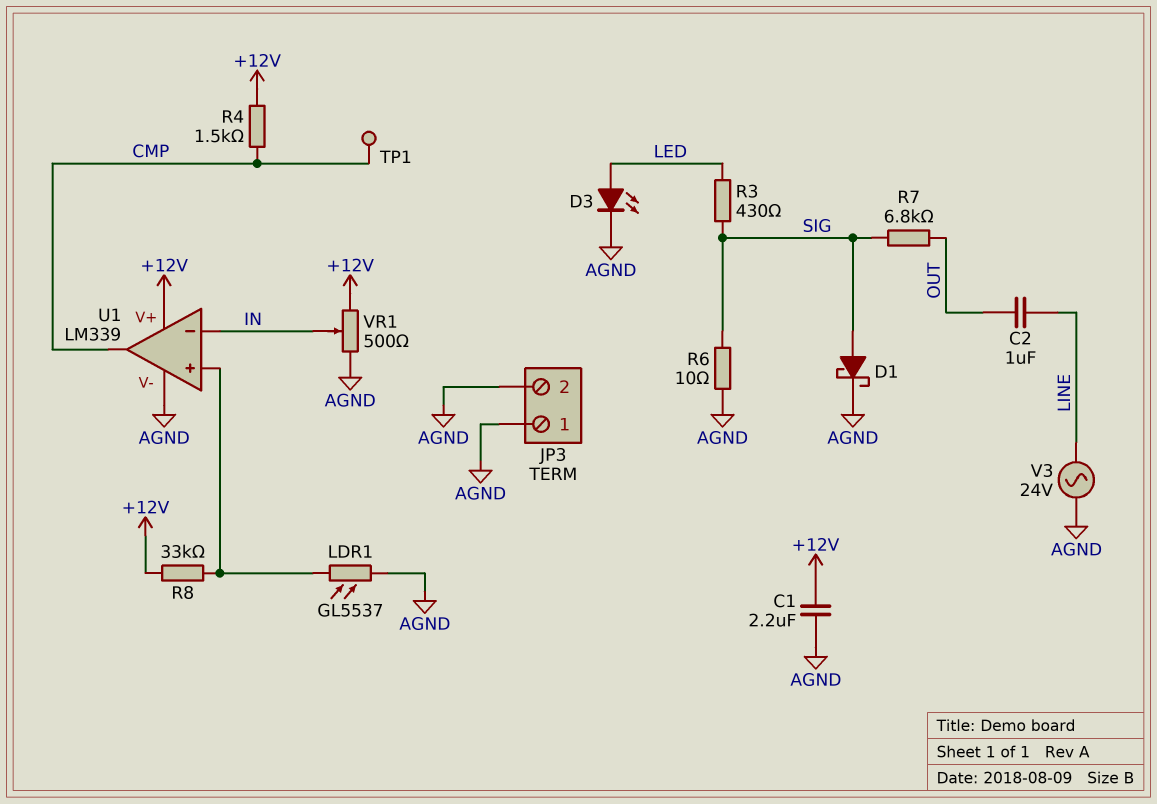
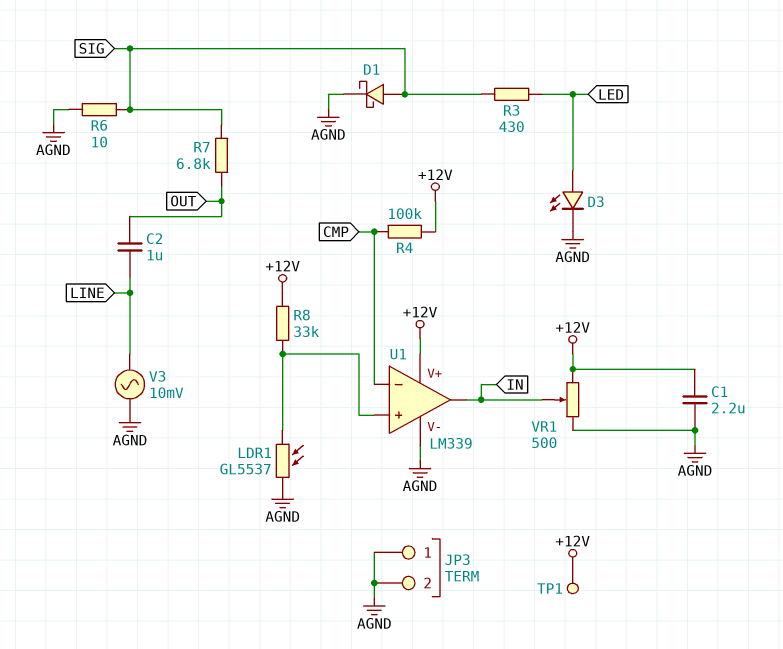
R4: 1.5k (+12V, CMP) -> 100k (+12V, CMP)
TP1: test point (CMP) -> test point (+12V)
U1 pin in-: IN -> CMP
U1 pin out: CMP -> IN
V3: AC 24V (AGND, LINE) -> AC 10mV (AGND, LINE)

